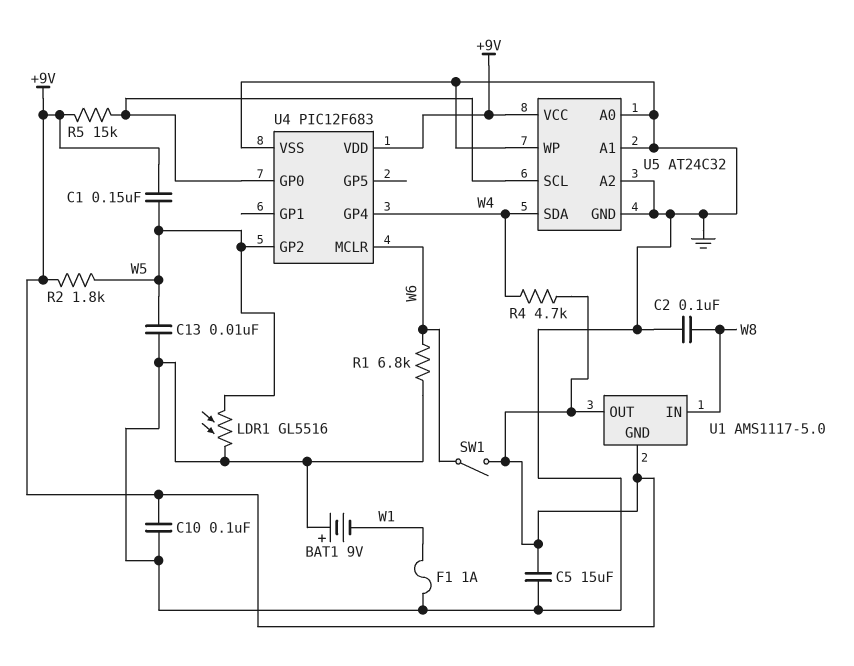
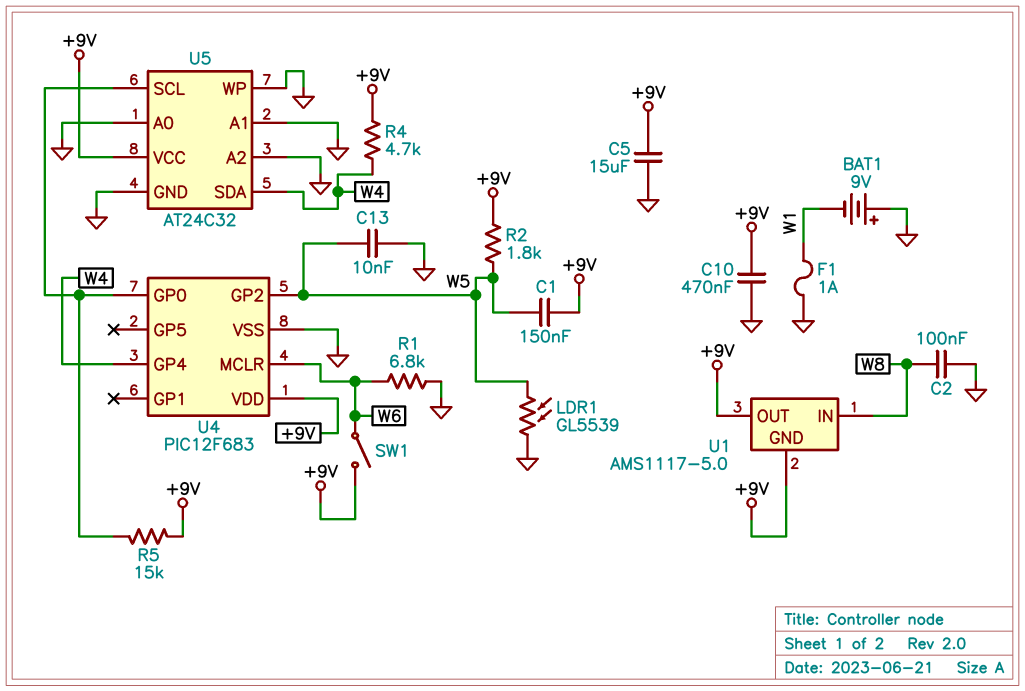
C10: 100nF (+9V, GND) -> 470nF (+9V, GND)
LDR1: GL5516 (GND, W5) -> GL5539 (GND, W5)

